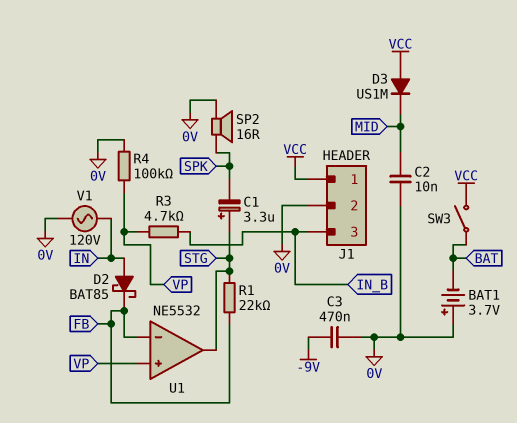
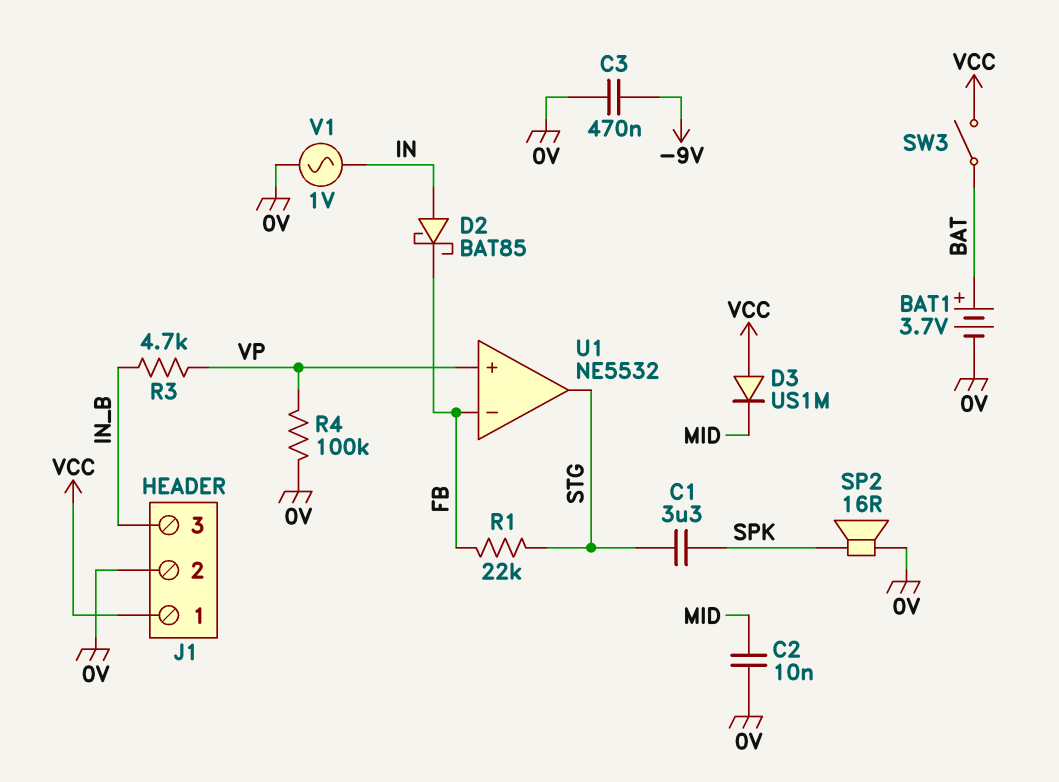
BAT1: 3.7V (plus 0V, minus BAT) -> 3.7V (plus BAT, minus 0V)
C1: 3.3uF (plus STG, minus SPK) -> 3.3uF (SPK, STG)
V1: AC 120V (0V, IN) -> AC 1V (0V, IN)

